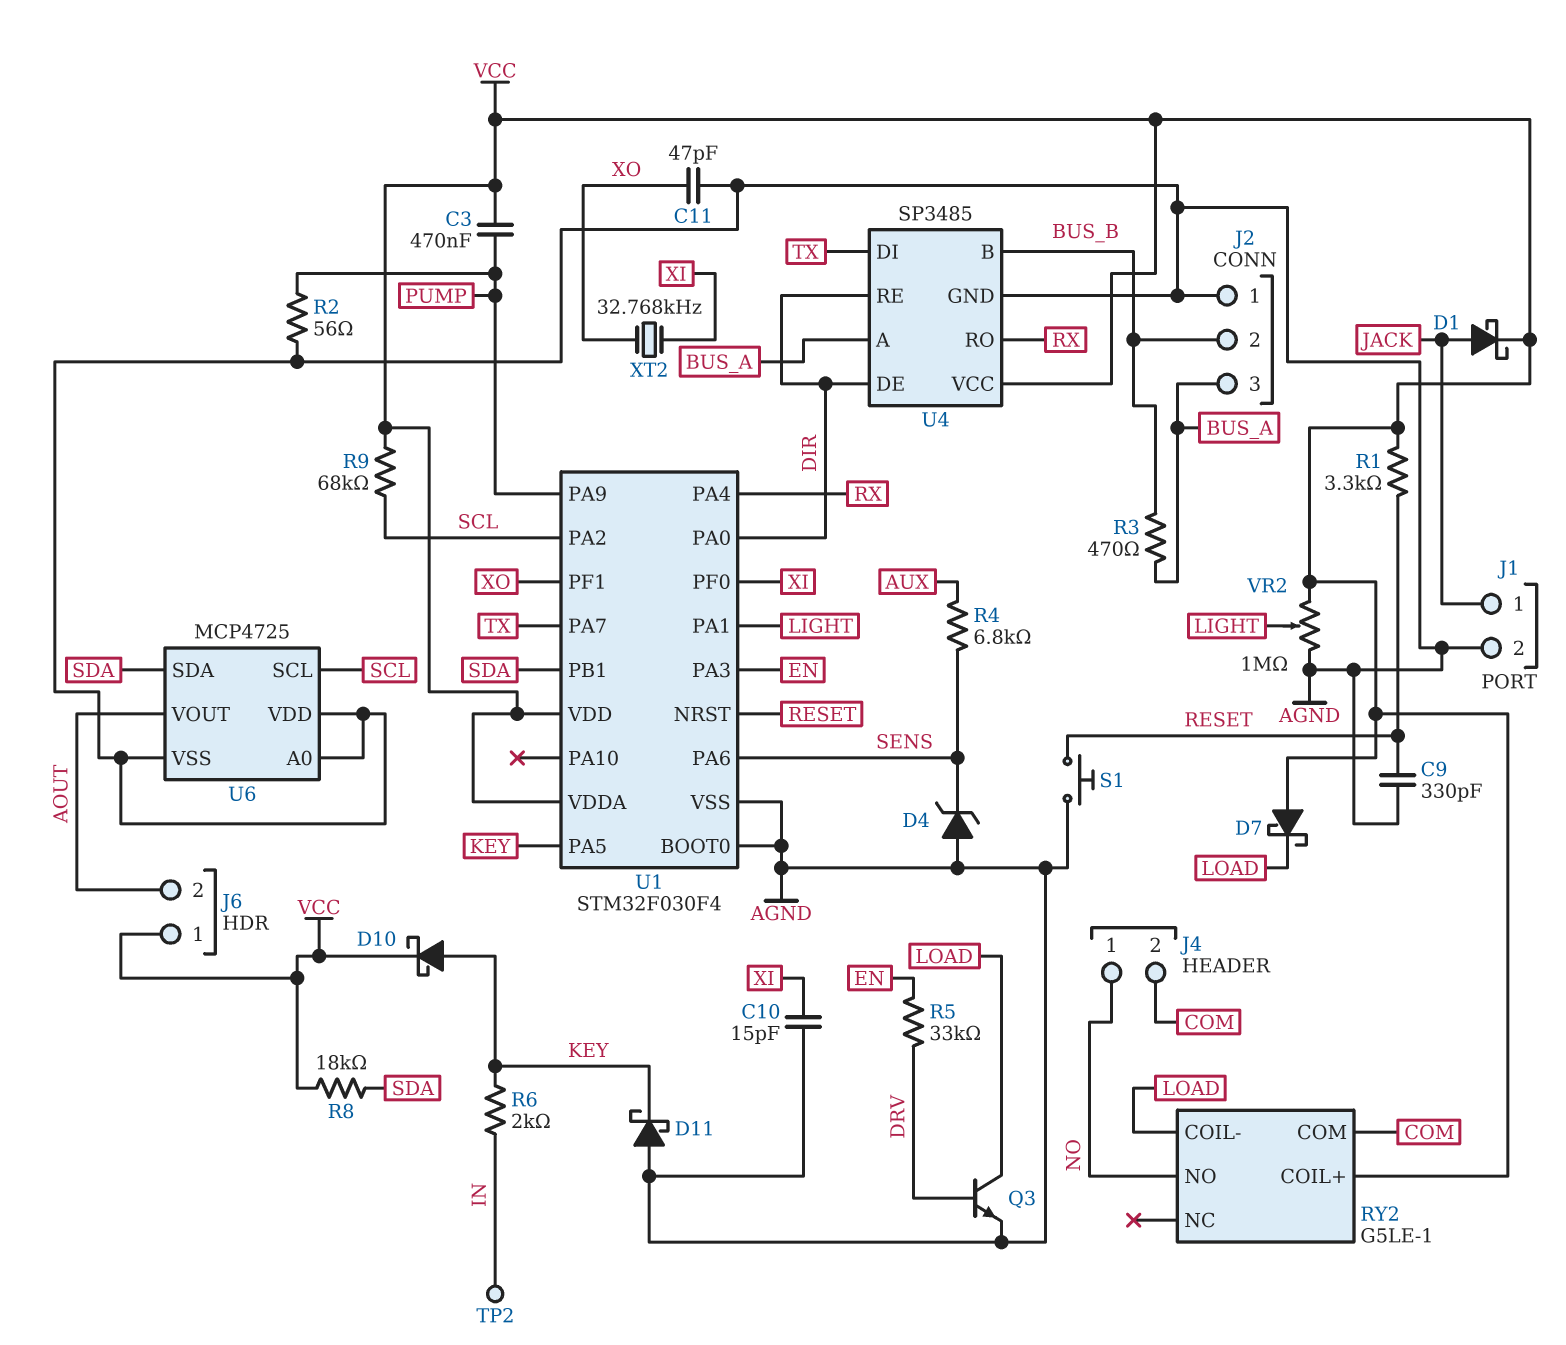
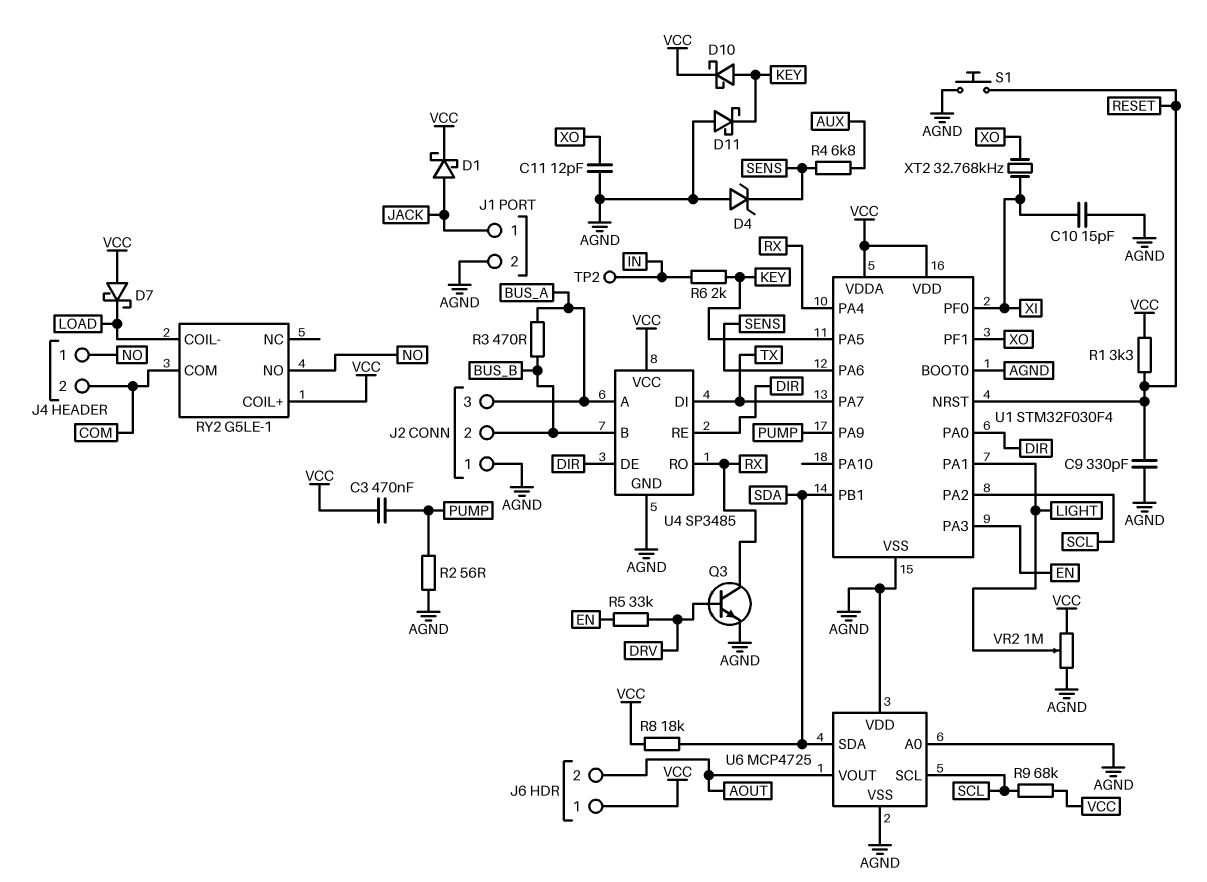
C11: 47pF (AGND, XO) -> 12pF (AGND, XO)
Q3: NPN (B DRV, C LOAD, E AGND) -> NPN (B DRV, C RX, E AGND)

